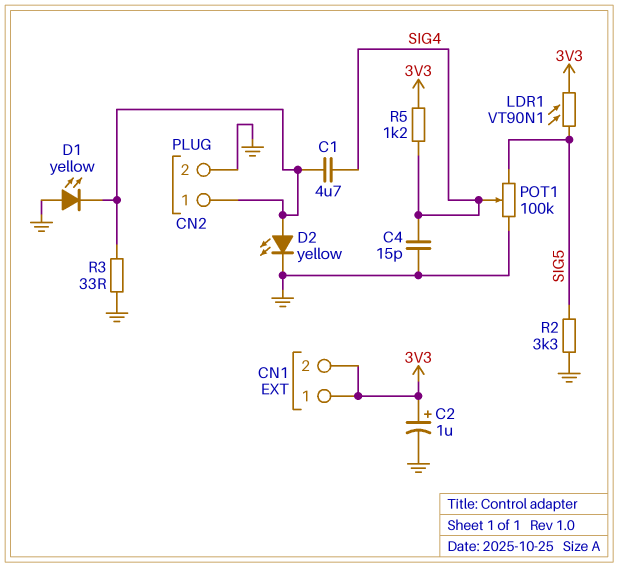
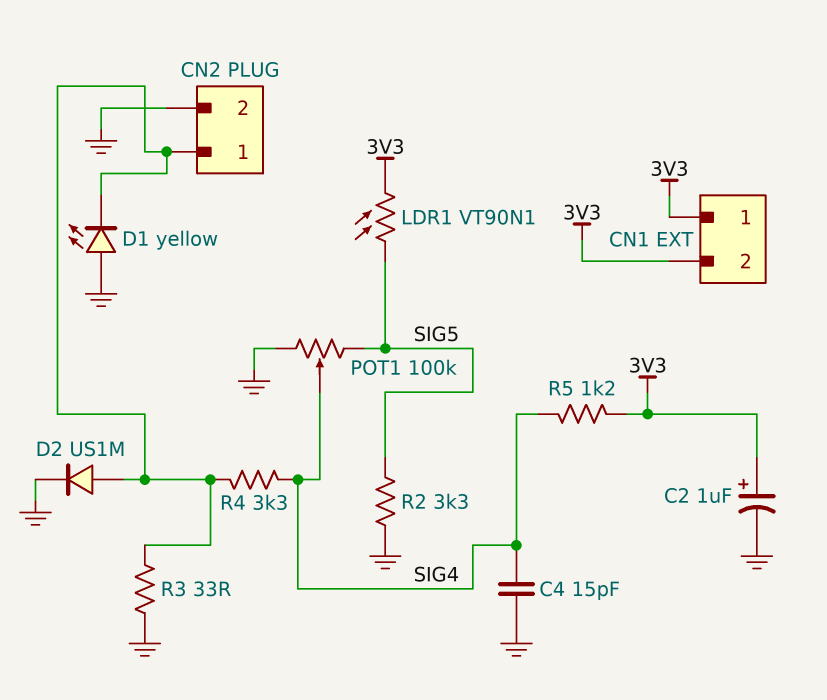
C1: 4.7uF (CN2/1, SIG4) -> none
D2: LED yellow (A CN2/1, K GND) -> diode US1M (A CN2/1, K GND)
R4: none -> 3.3k (CN2/1, SIG4)

